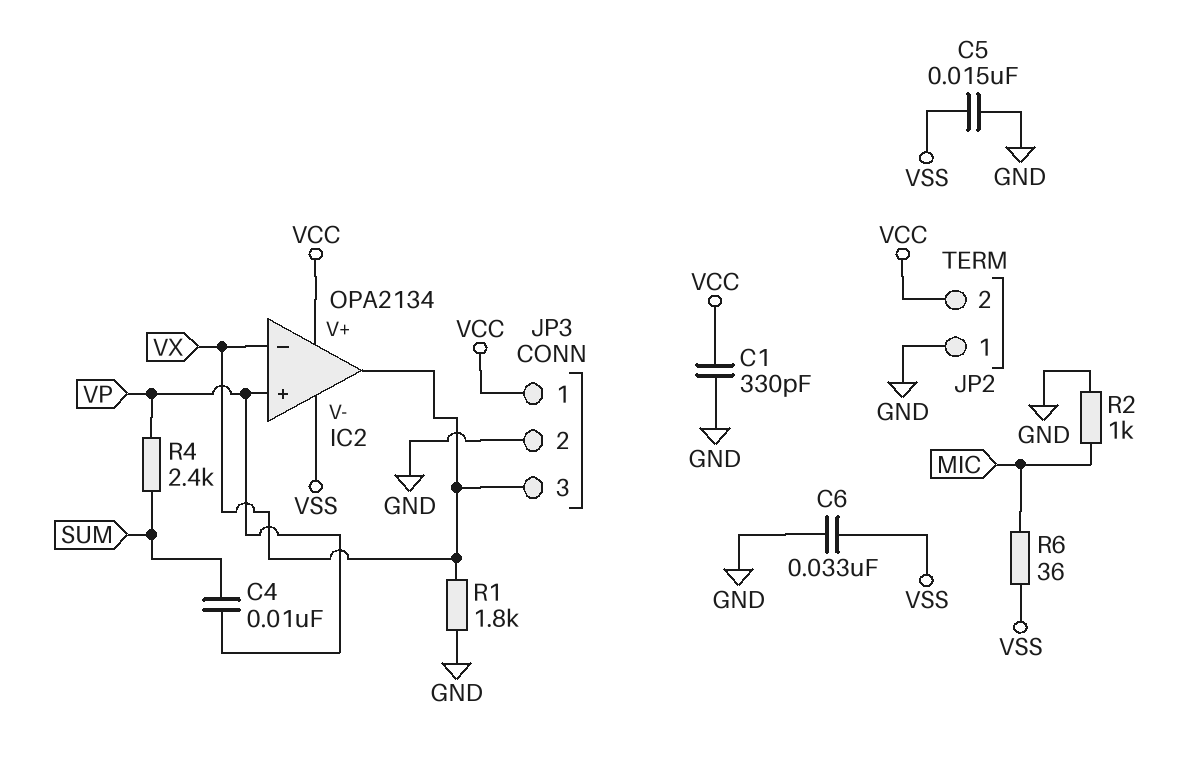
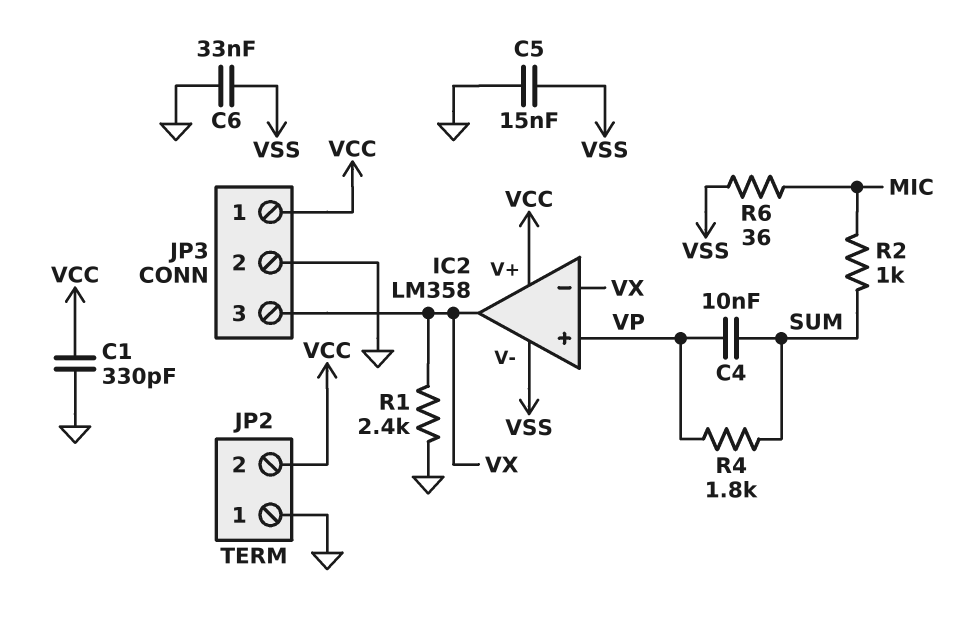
IC2: OPA2134 -> LM358
R1: 1.8k (GND, VX) -> 2.4k (GND, VX)
R2: 1k (GND, MIC) -> 1k (MIC, SUM)
R4: 2.4k (SUM, VP) -> 1.8k (SUM, VP)

